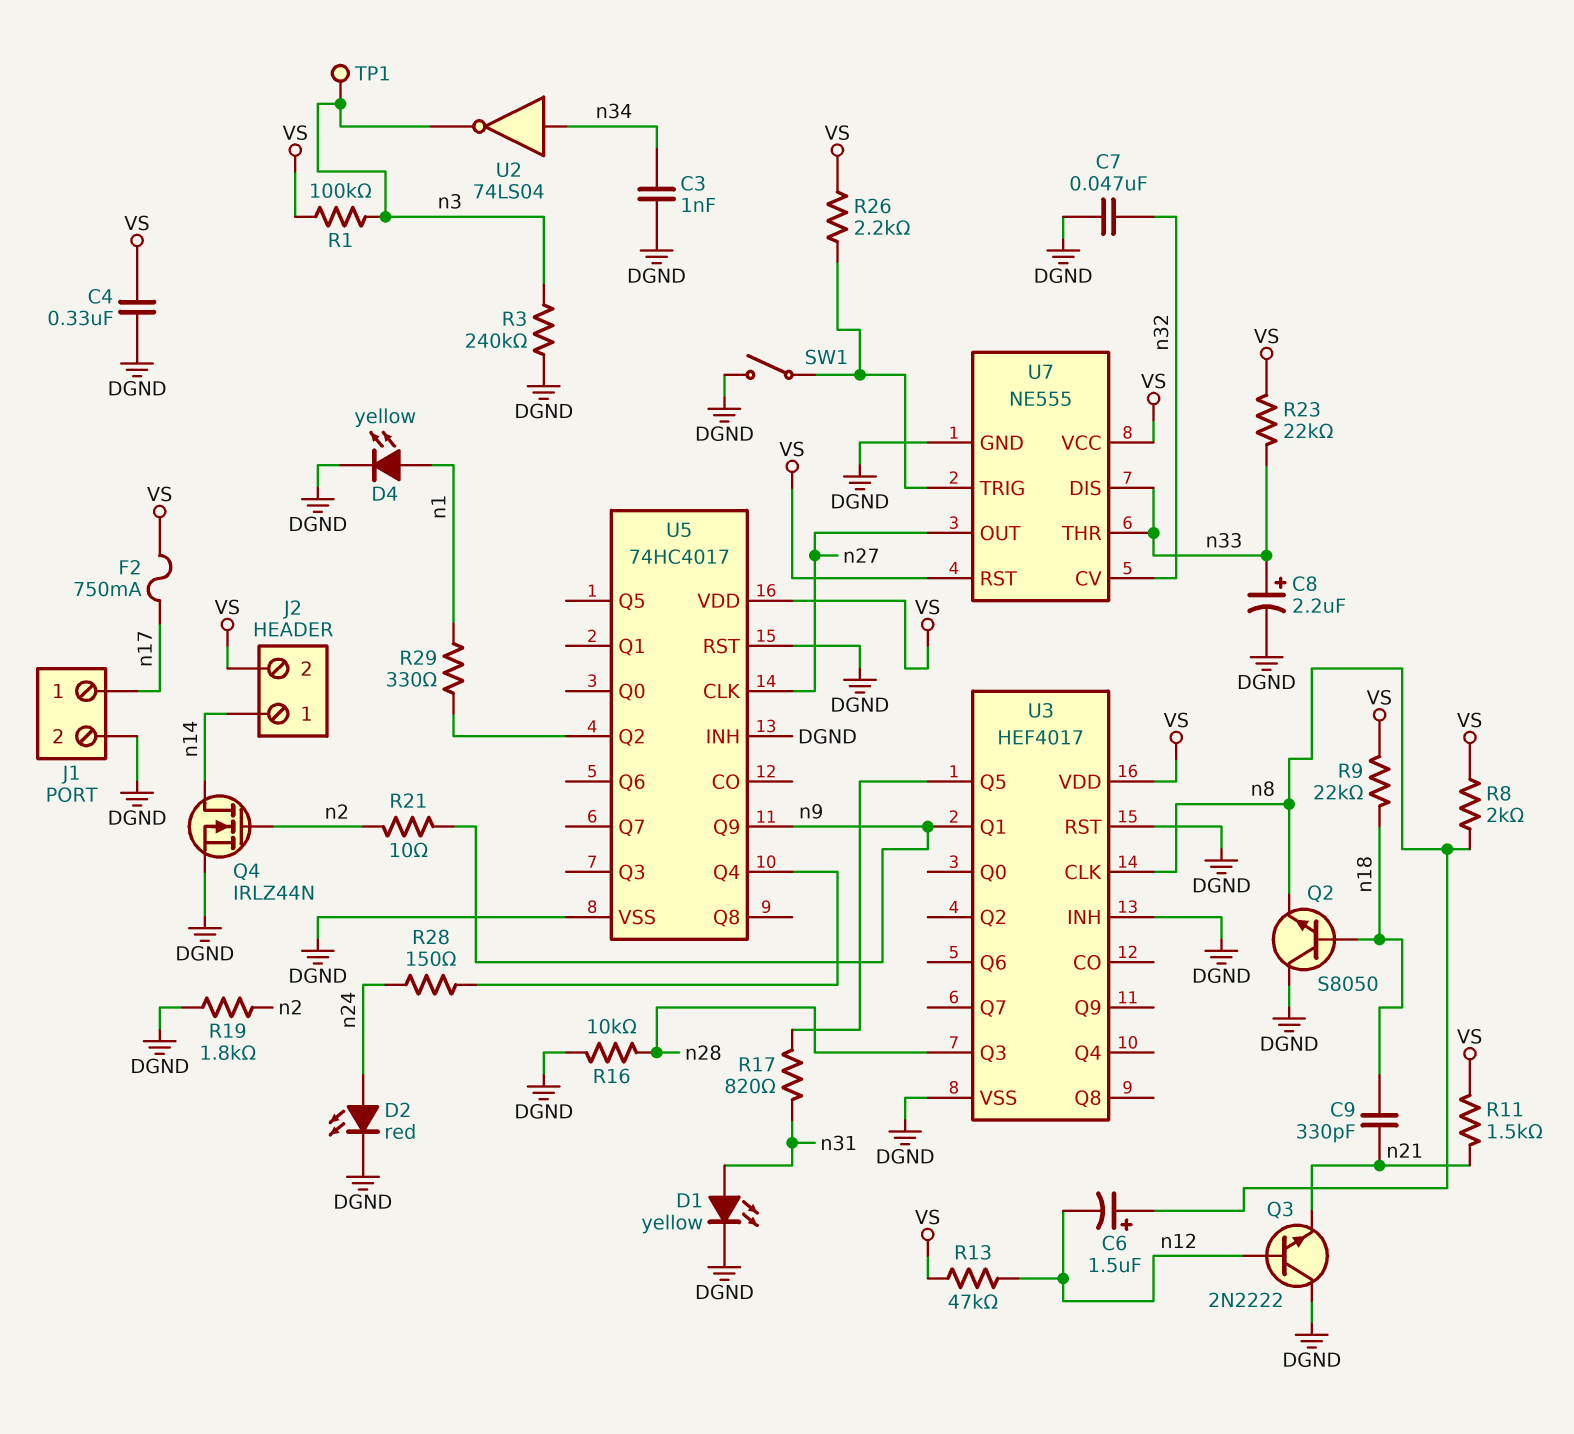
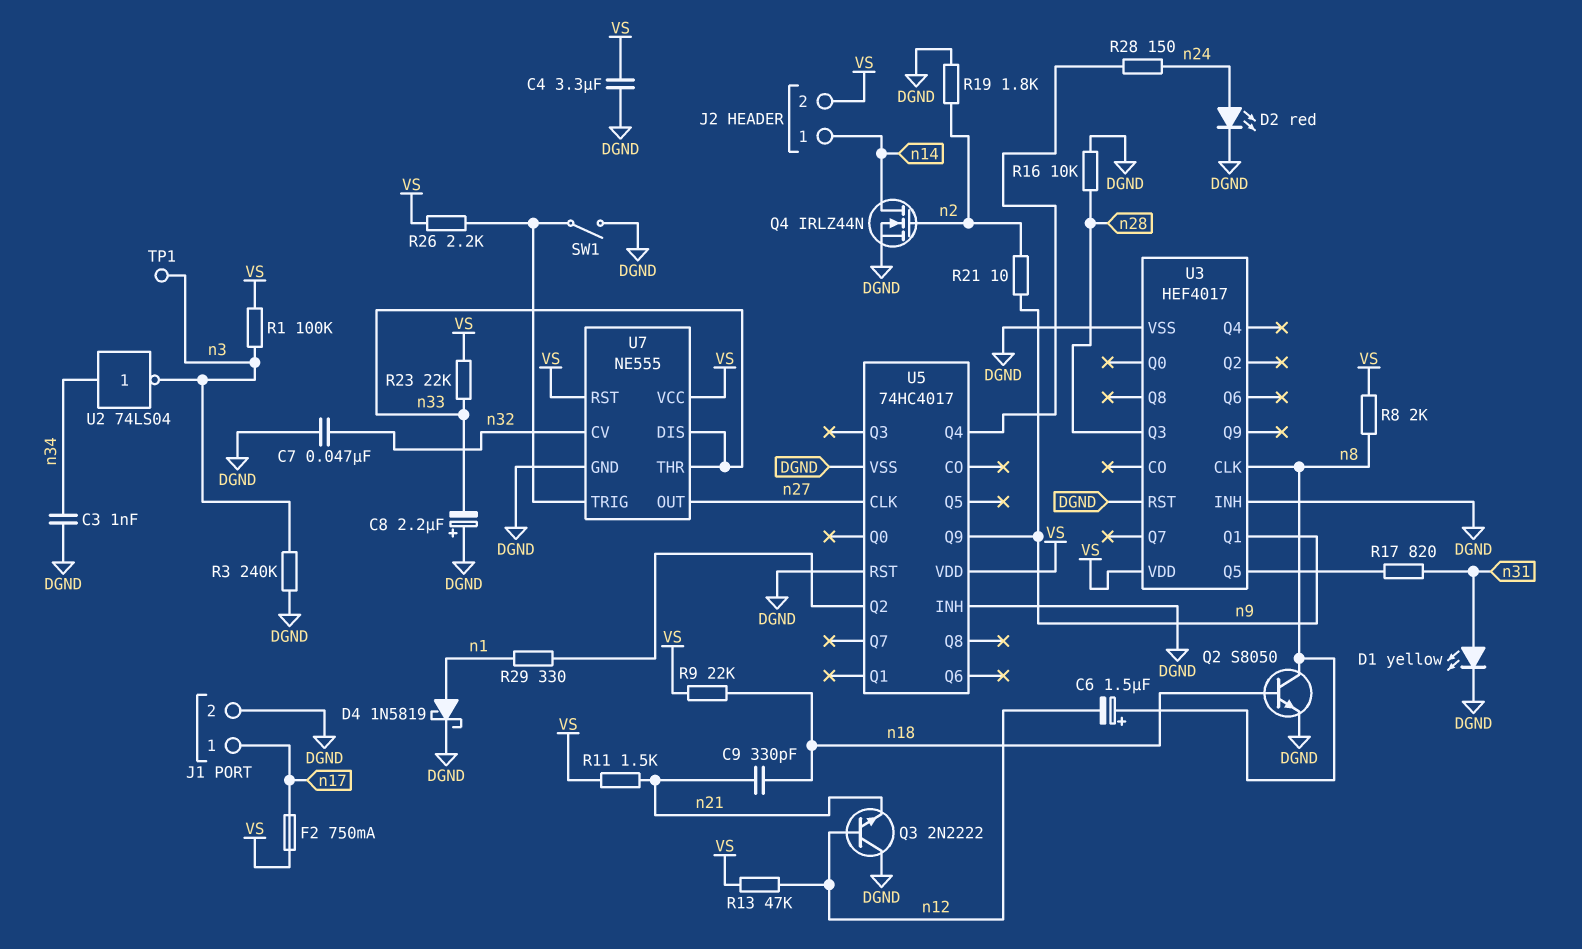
C4: 330nF (DGND, VS) -> 3.3uF (DGND, VS)
C8: 2.2uF (plus n33, minus DGND) -> 2.2uF (plus DGND, minus n33)
D4: LED yellow (A n1, K DGND) -> schottky 1N5819 (A n1, K DGND)
Q2: NPN S8050 (B n18, C DGND, E n8) -> NPN S8050 (B n18, C n8, E DGND)

